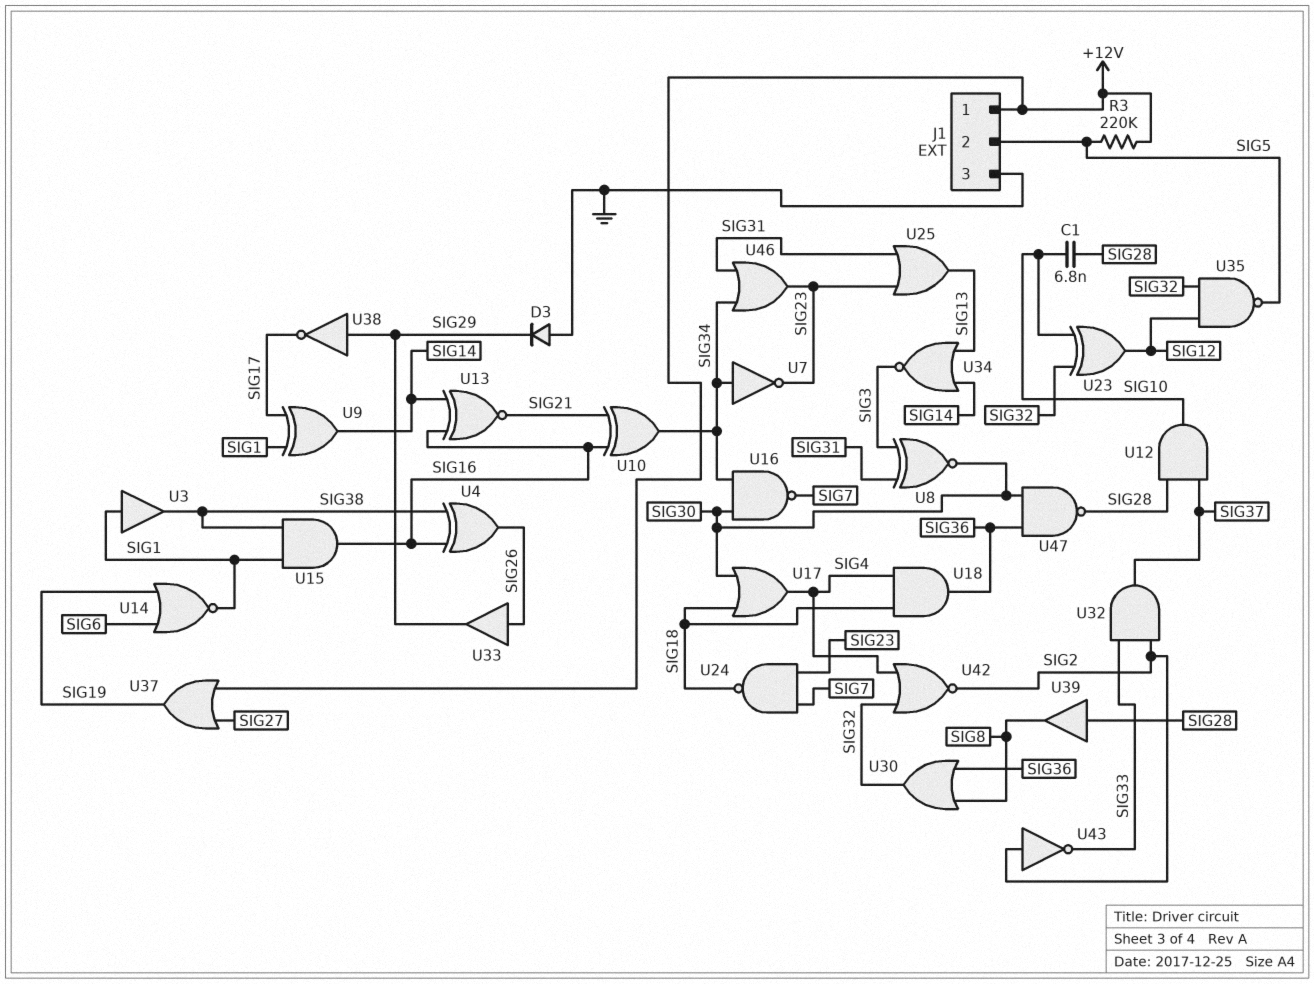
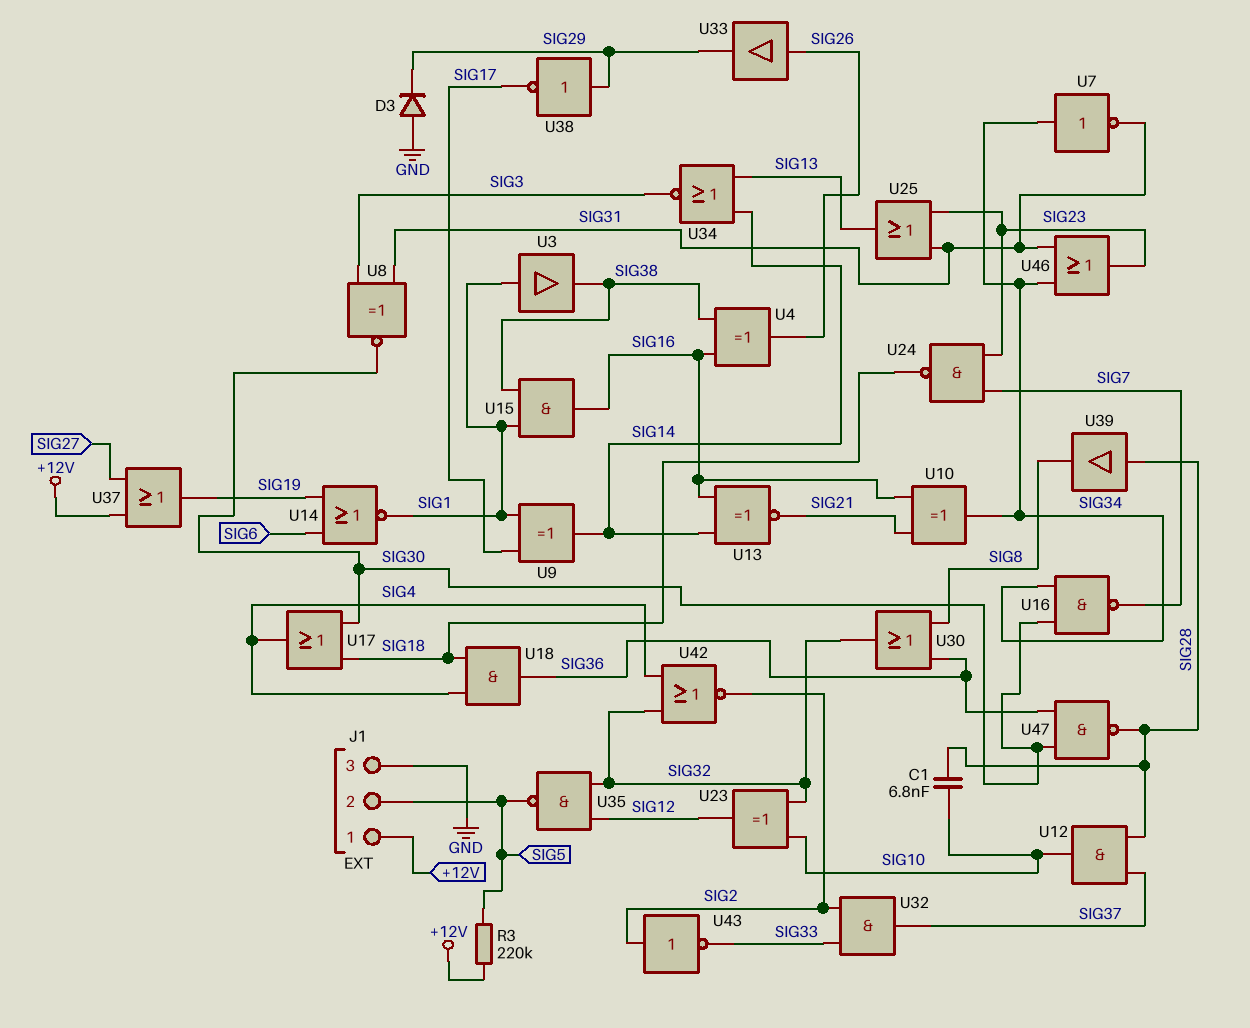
U7: NOT (in SIG34, out SIG23) -> NOT (in SIG34, out SIG31)

